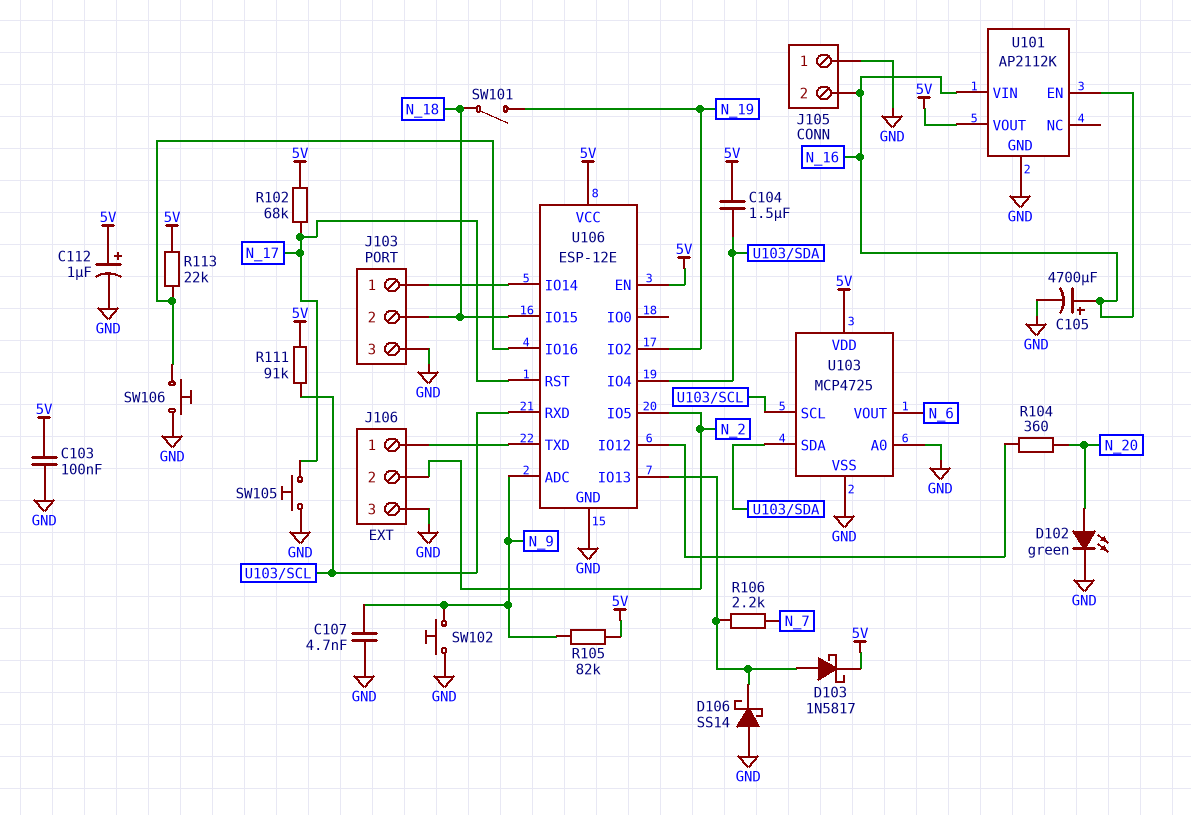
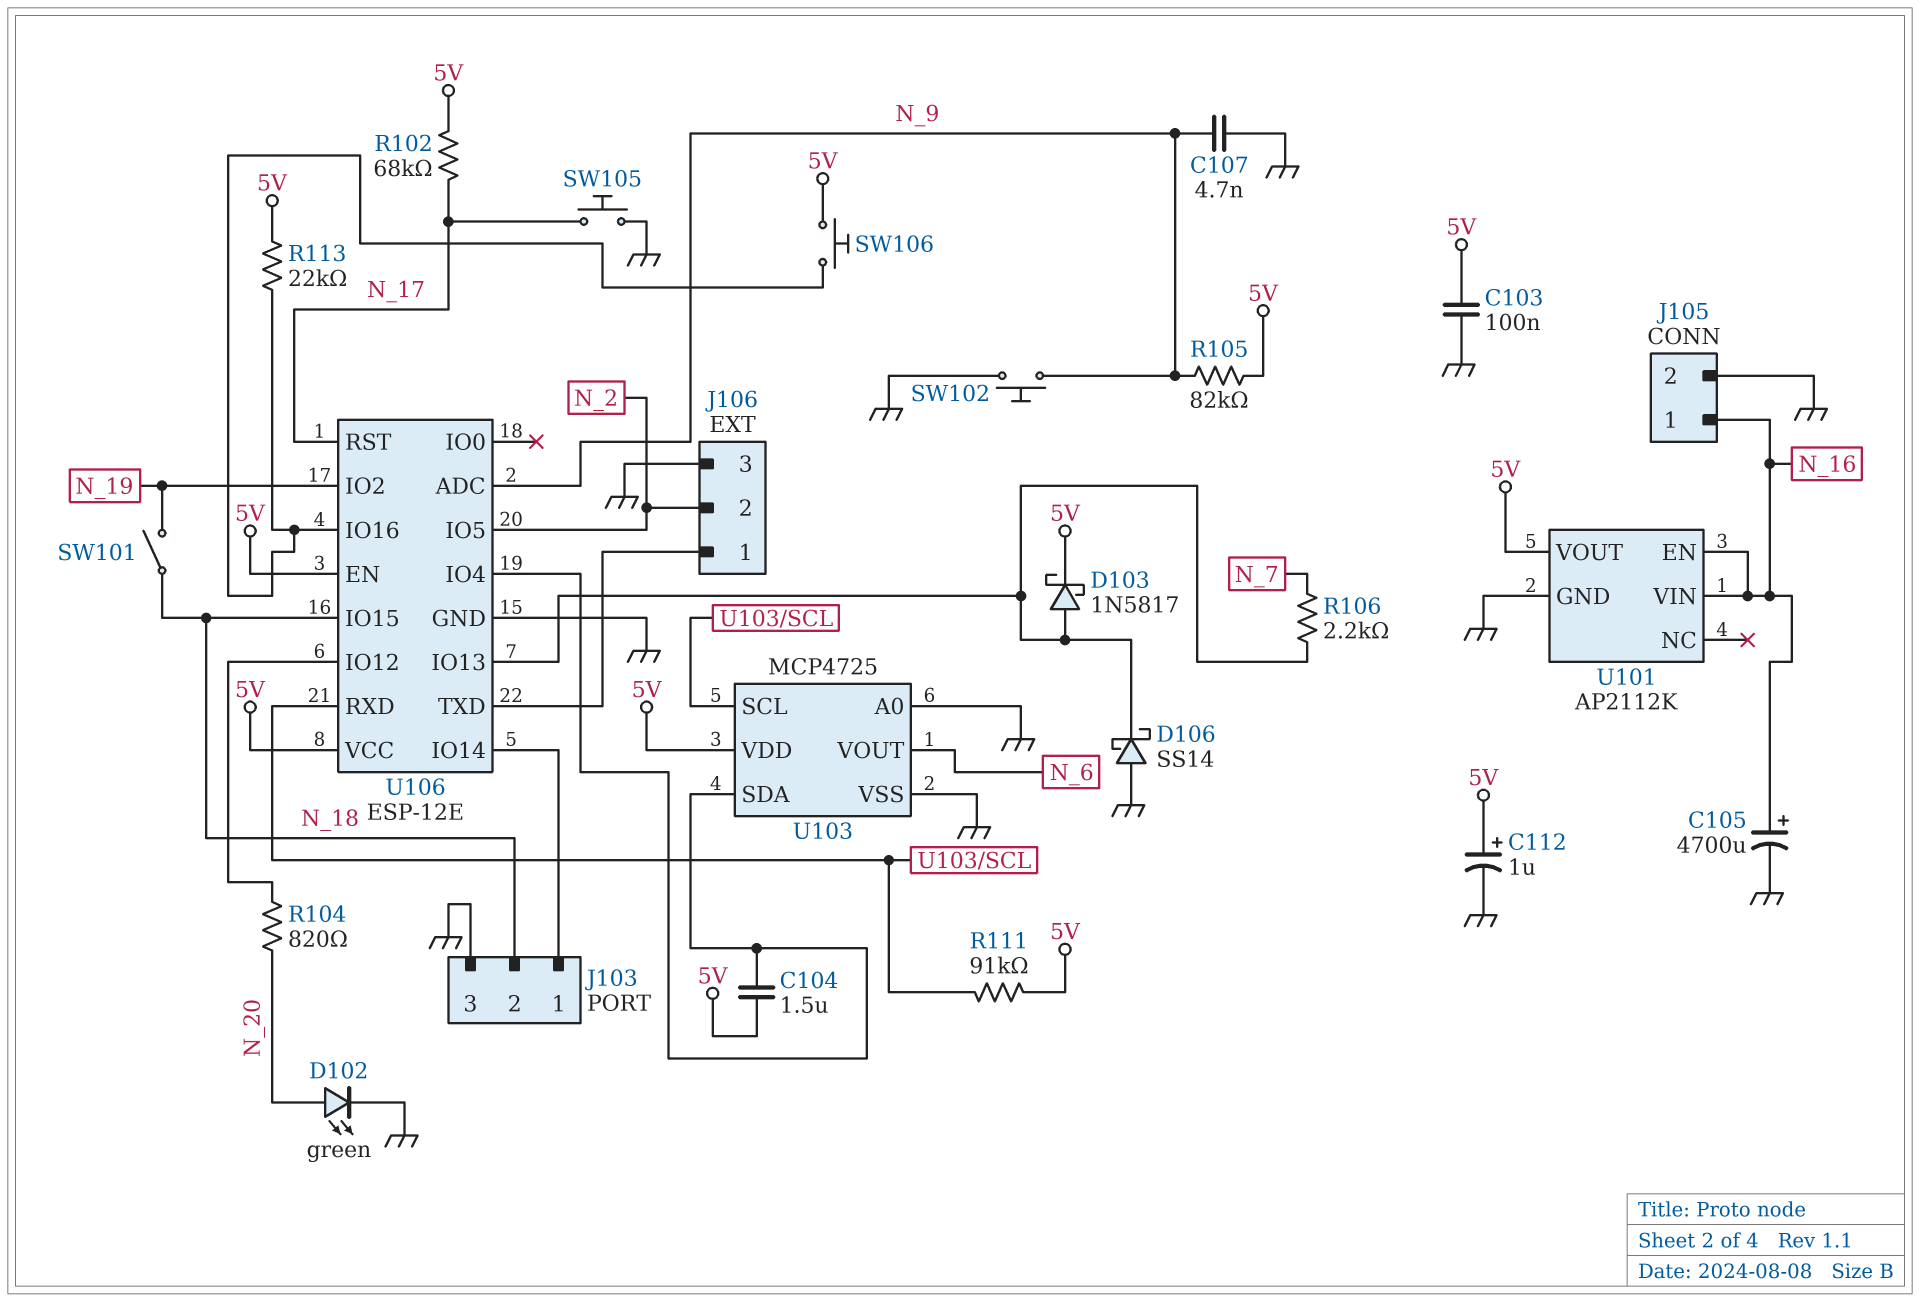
J105 pin 1: GND -> N_16
J105 pin 2: N_16 -> GND
R104: 360 (N_20, U106/IO12) -> 820 (N_20, U106/IO12)
SW106: button (GND, U106/IO16) -> button (5V, U106/IO16)

